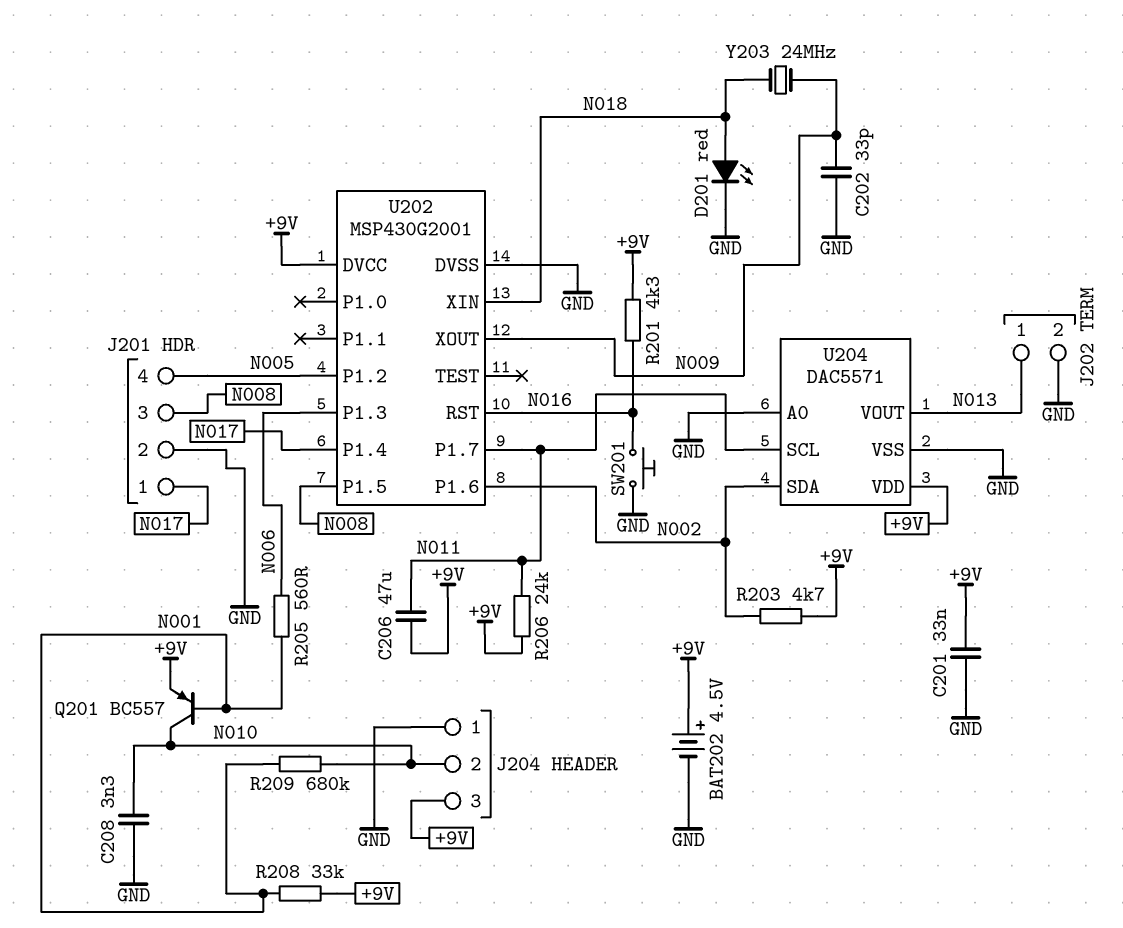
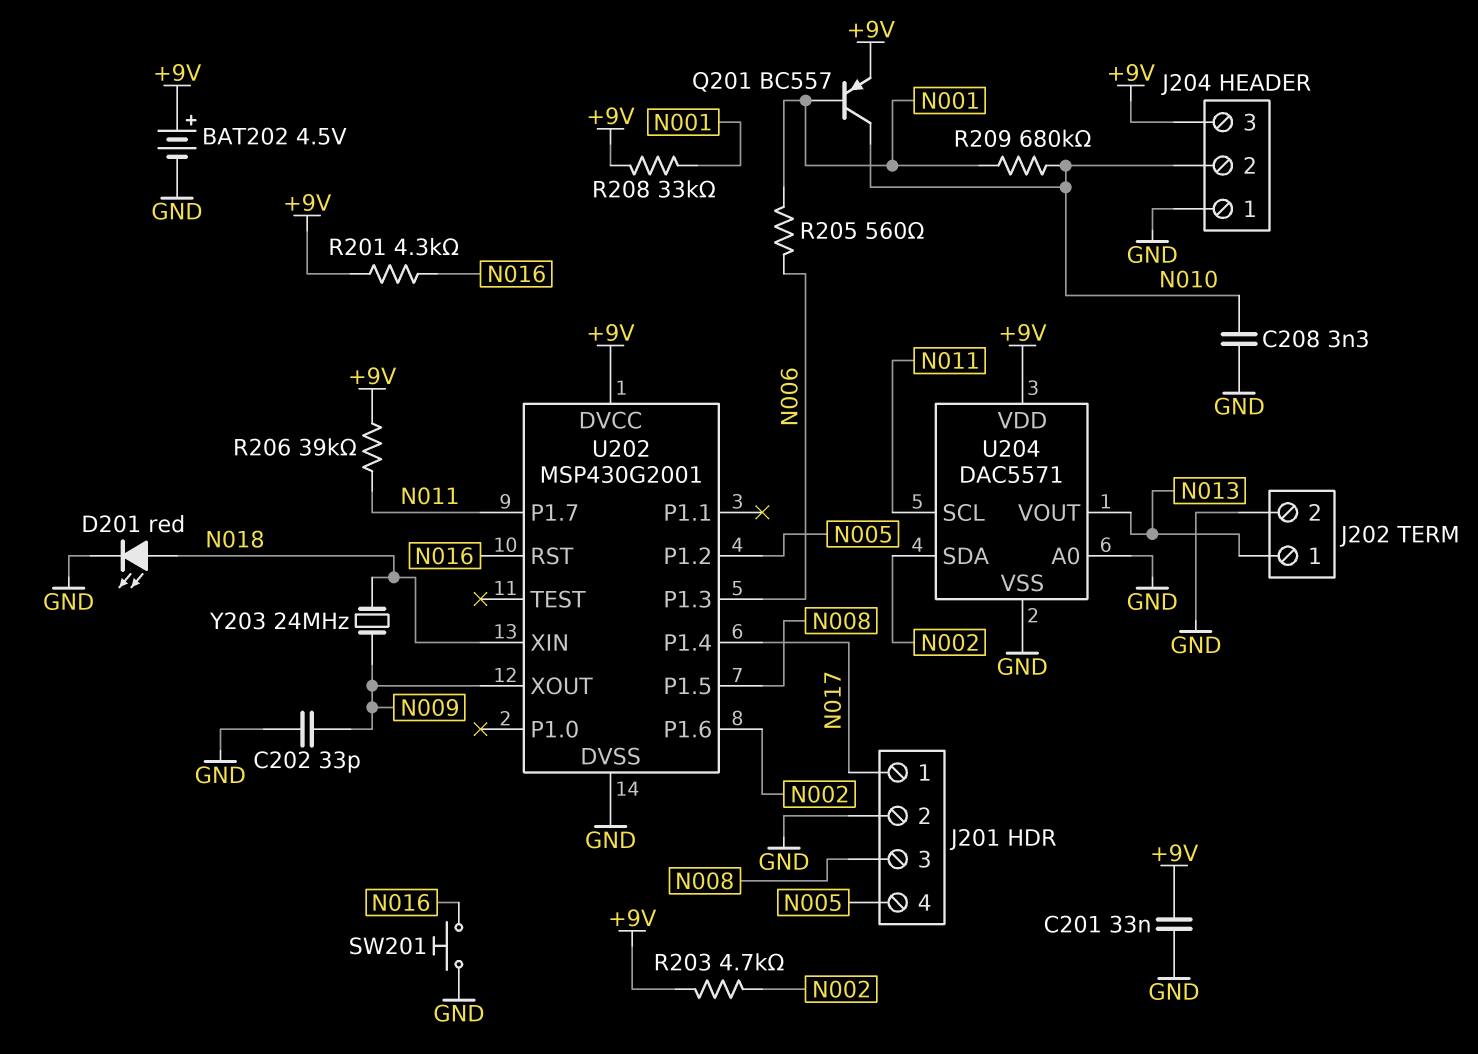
C206: 47uF (+9V, N011) -> none
R206: 24k (+9V, N011) -> 39k (+9V, N011)

